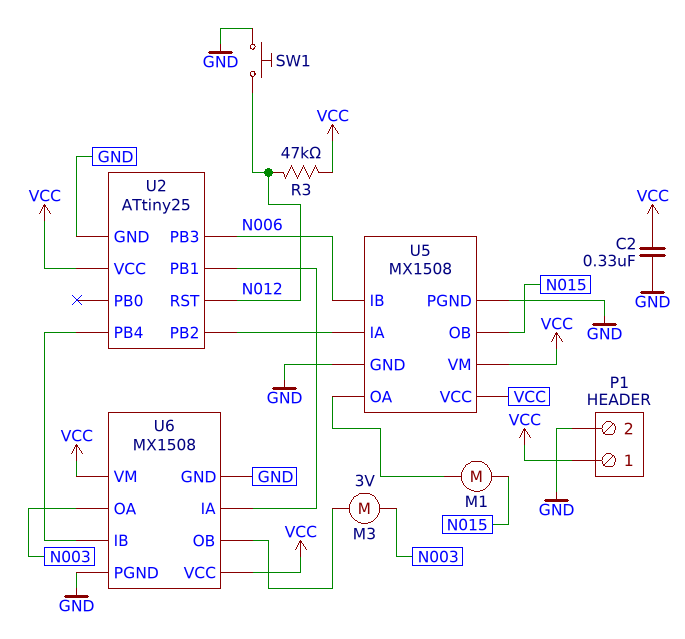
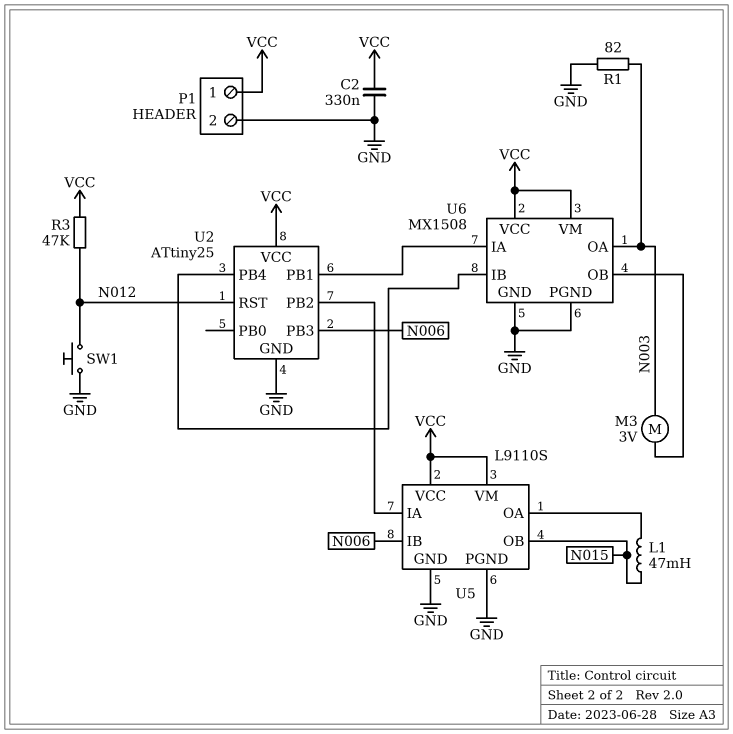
L1: none -> 47mH (N015, U5/OA)
M1: motor (N015, U5/OA) -> none
R1: none -> 82 (GND, N003)
U5: MX1508 -> L9110S

